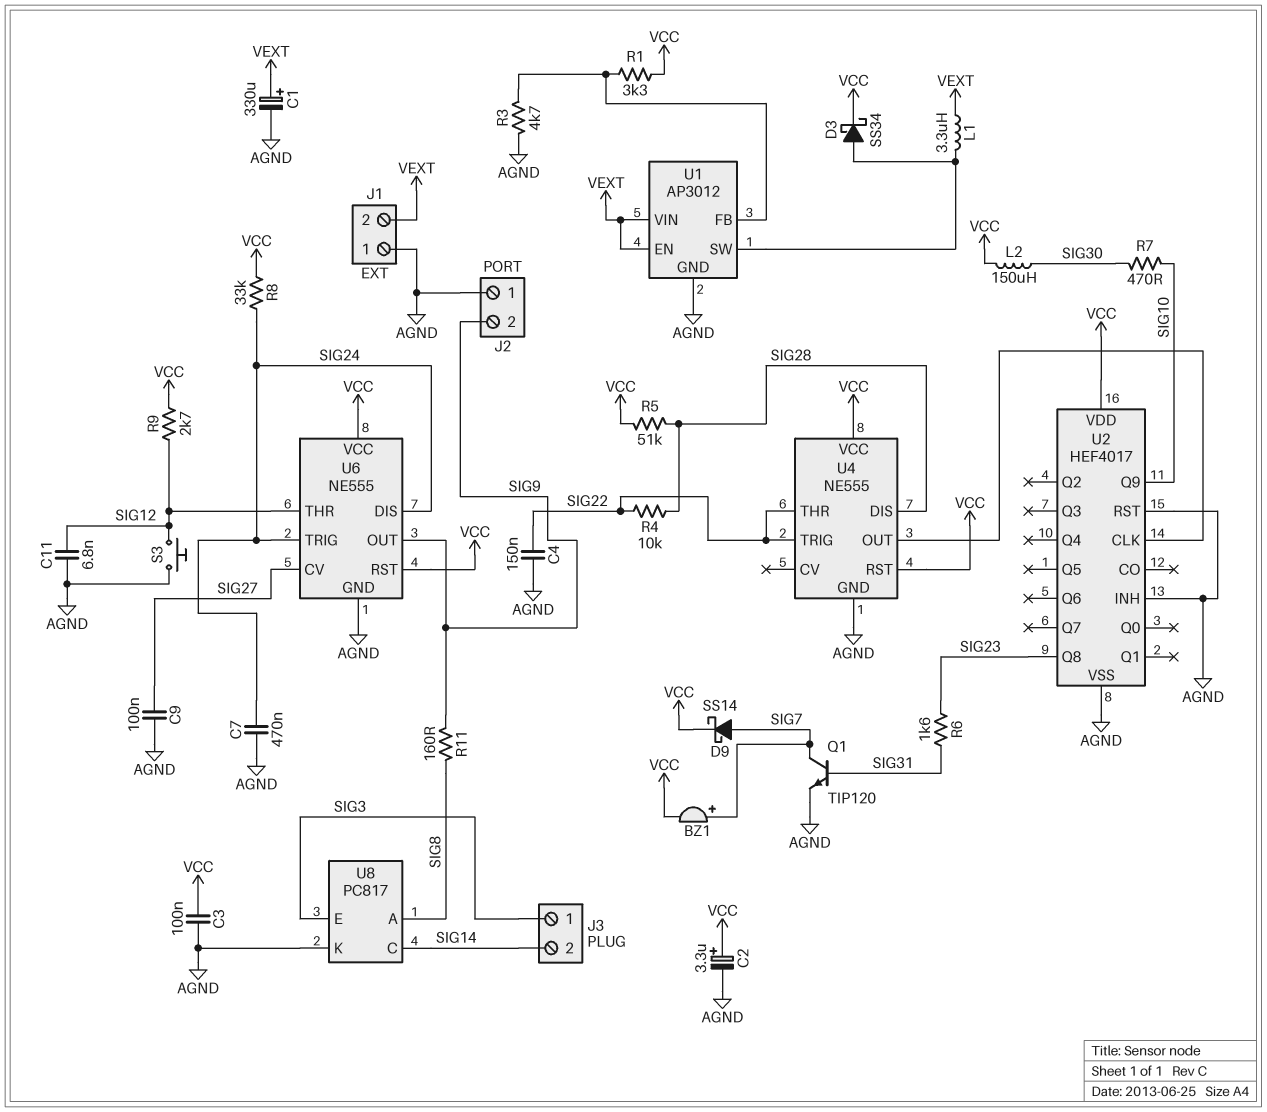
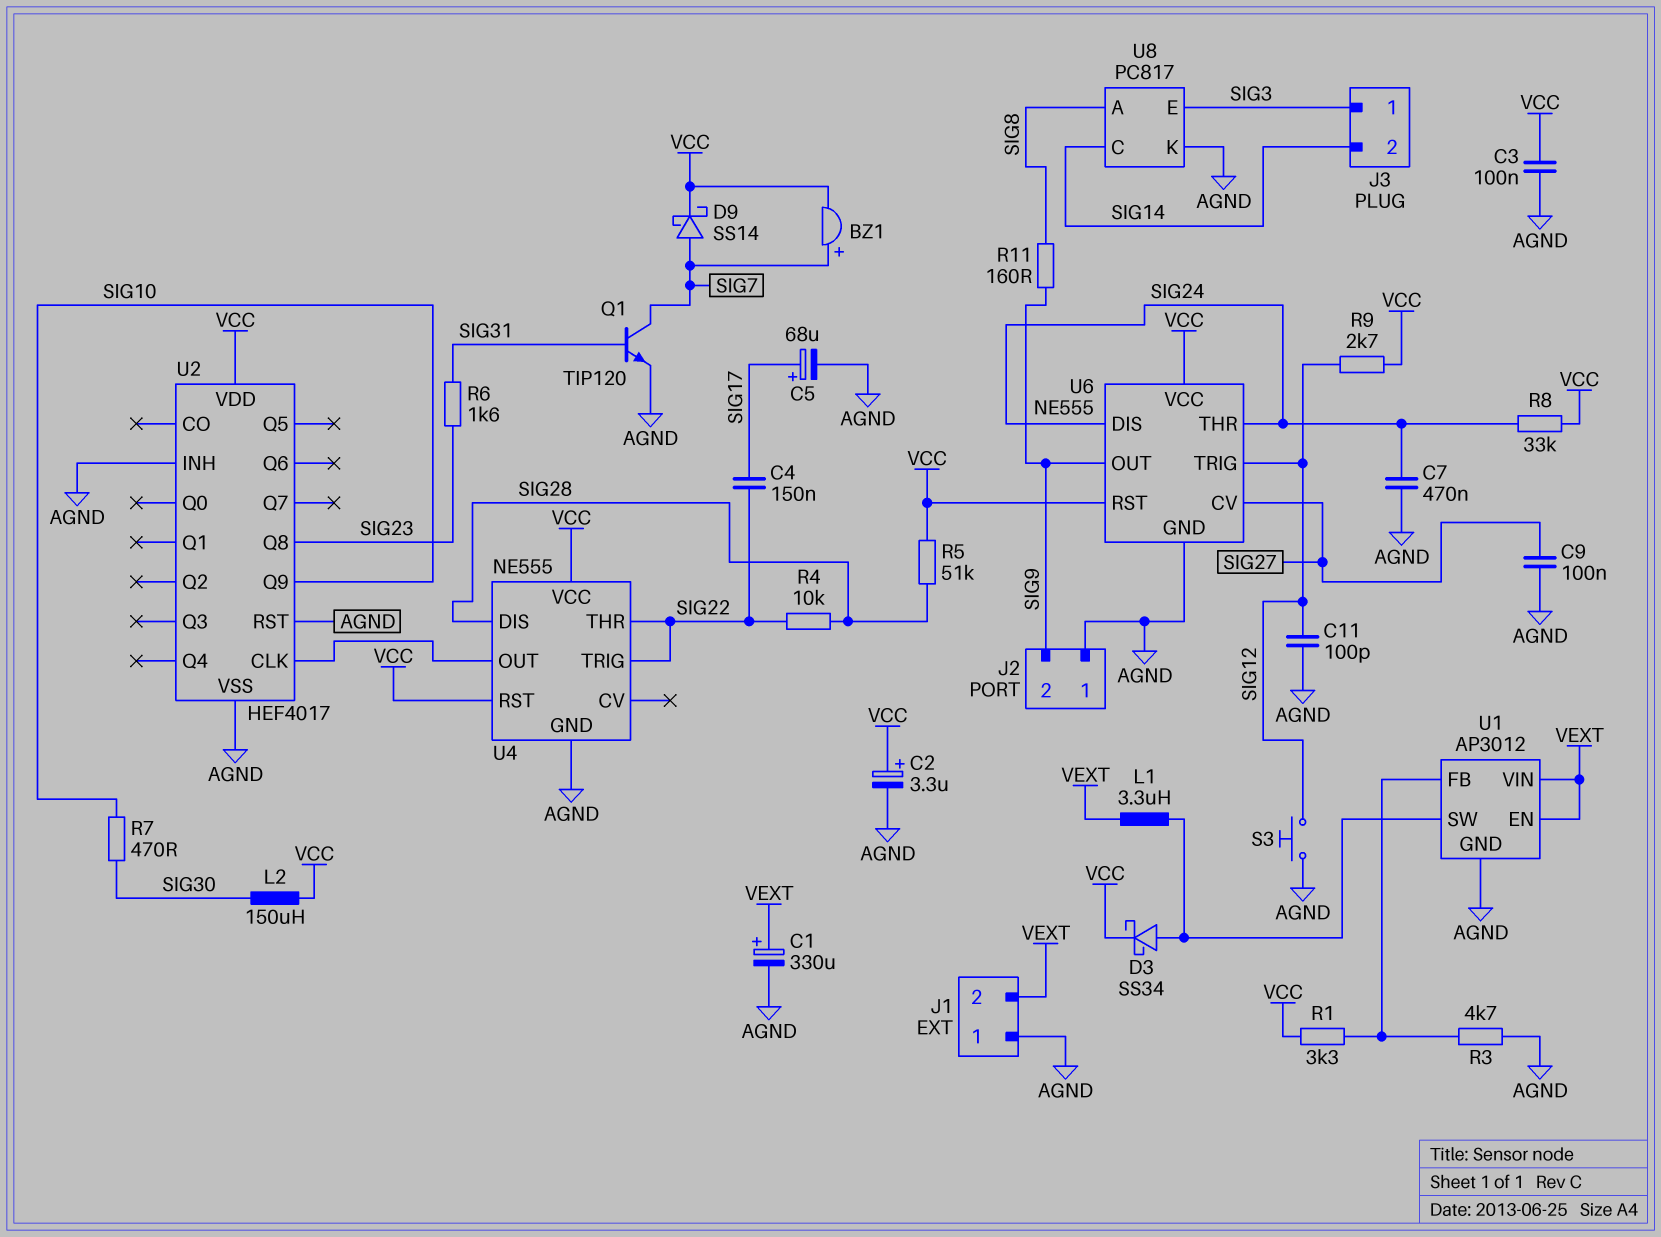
C4: 150nF (AGND, SIG22) -> 150nF (SIG17, SIG22)
C5: none -> 68uF (plus SIG17, minus AGND)
C11: 6.8nF (AGND, SIG12) -> 100pF (AGND, SIG12)
U6 pin THR: SIG12 -> SIG24
U6 pin TRIG: SIG24 -> SIG12

